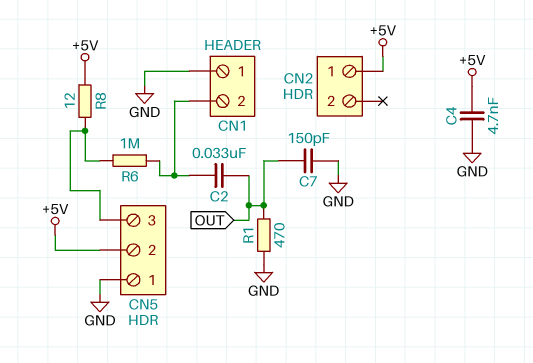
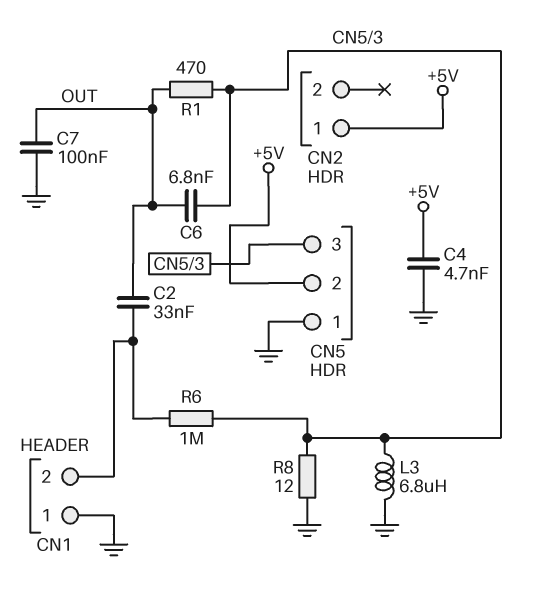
C6: none -> 6.8nF (CN5/3, OUT)
C7: 150pF (GND, OUT) -> 100nF (GND, OUT)
L3: none -> 6.8uH (CN5/3, GND)
R1: 470 (GND, OUT) -> 470 (CN5/3, OUT)
R8: 12 (+5V, CN5/3) -> 12 (CN5/3, GND)

